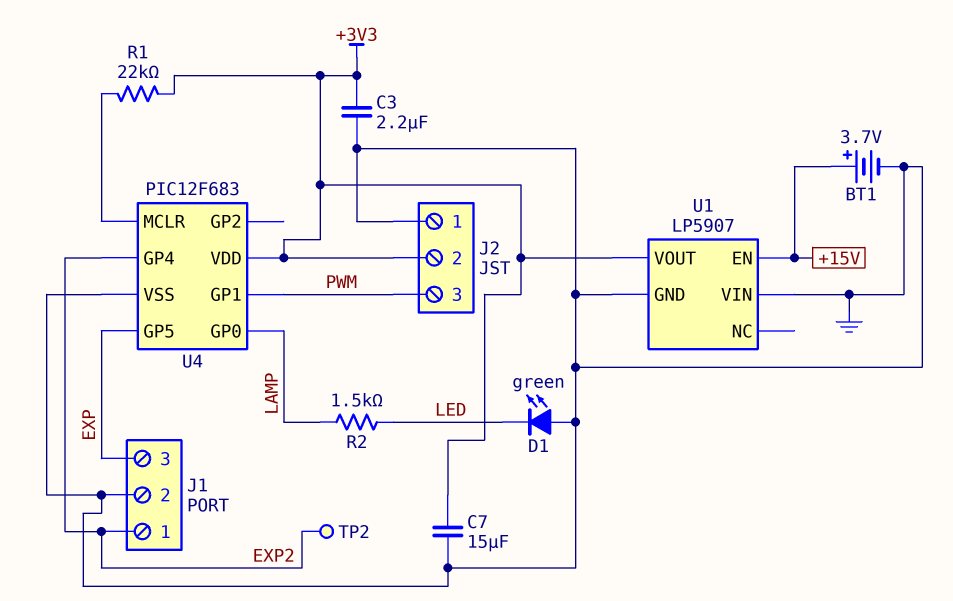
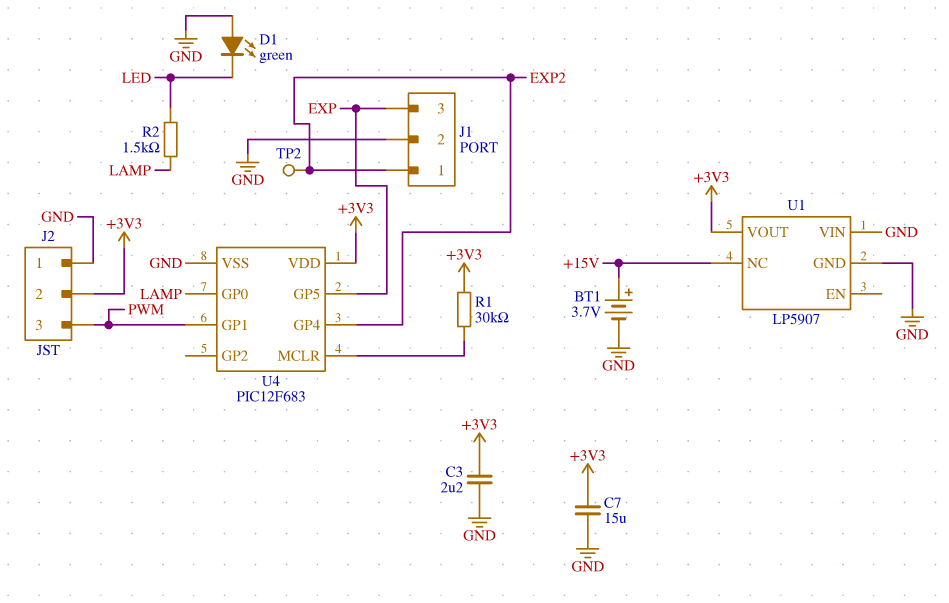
R1: 22k (+3V3, U4/MCLR) -> 30k (+3V3, U4/MCLR)
U1 pin EN: +15V -> none
U1 pin NC: none -> +15V

